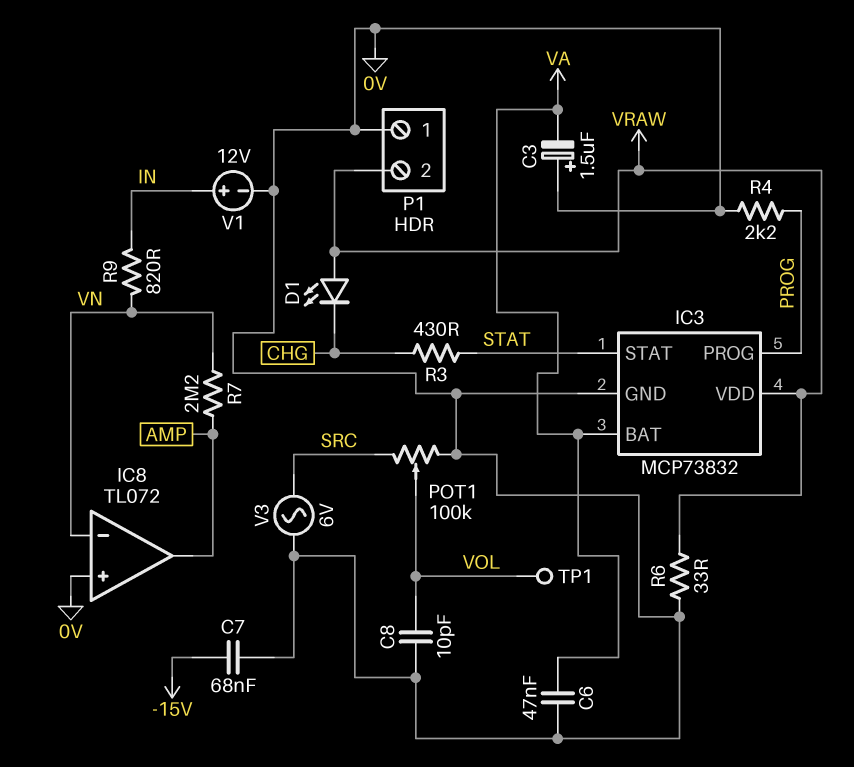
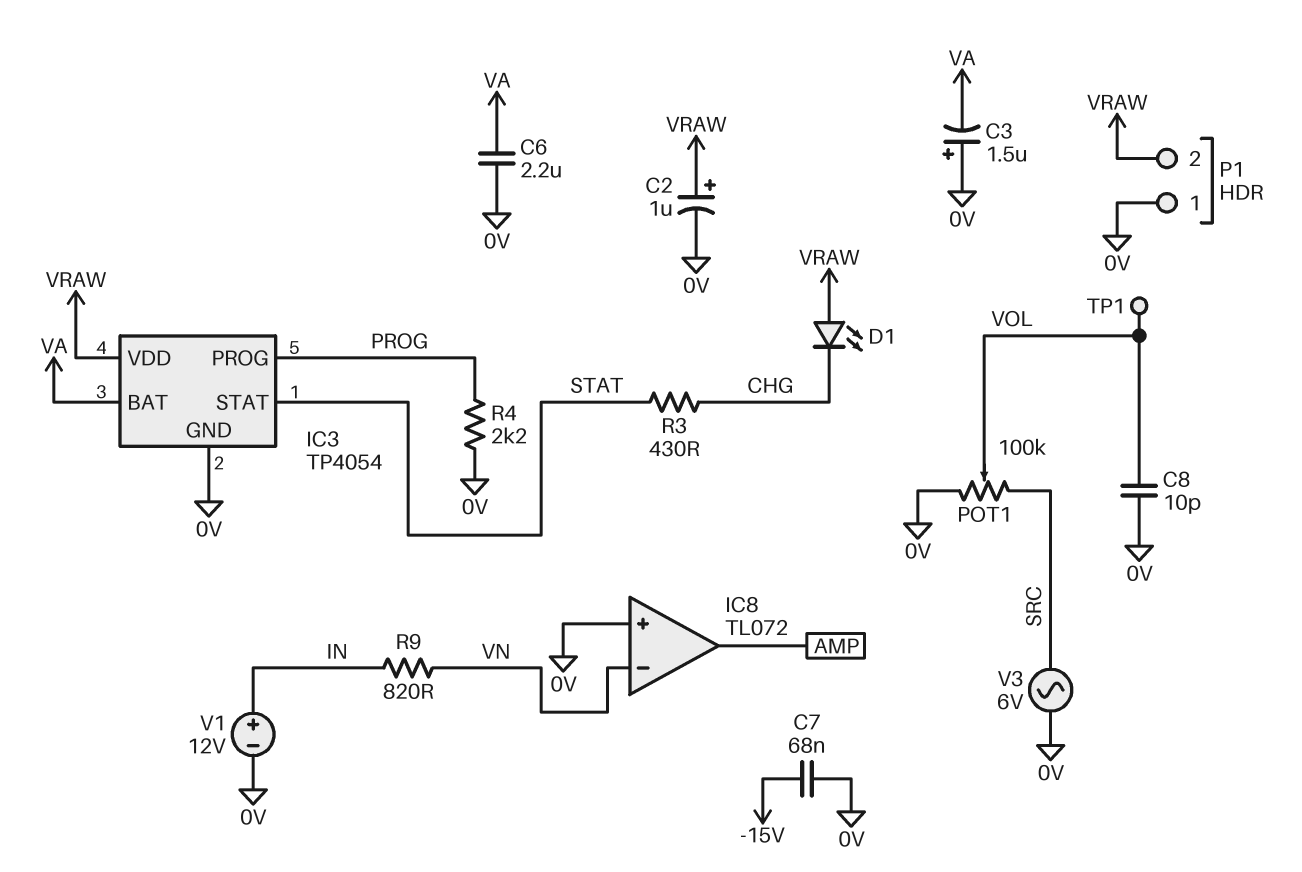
C2: none -> 1uF (plus VRAW, minus 0V)
C6: 47nF (0V, VA) -> 2.2uF (0V, VA)
IC3: MCP73832 -> TP4054
R6: 33 (0V, VRAW) -> none
R7: 2.2M (AMP, VN) -> none

